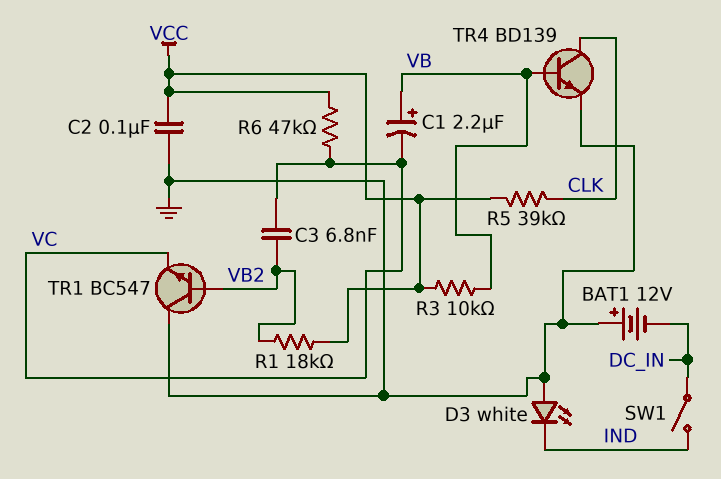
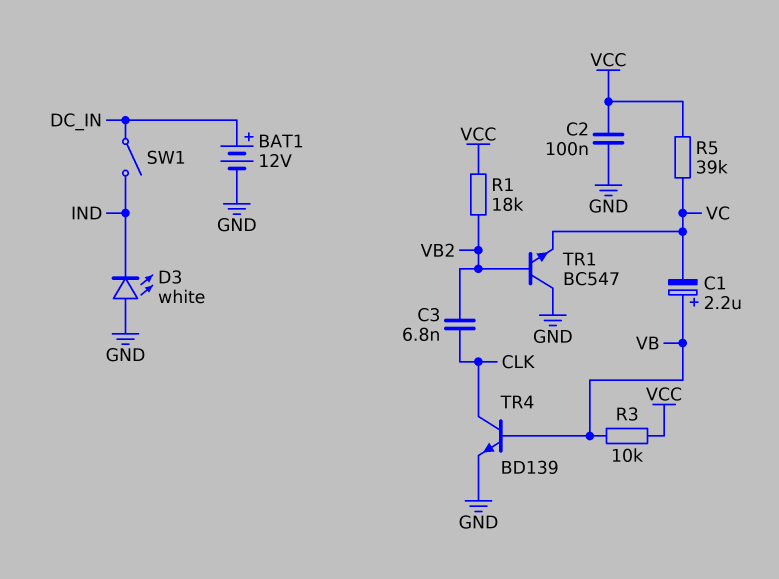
BAT1: 12V (plus GND, minus DC_IN) -> 12V (plus DC_IN, minus GND)
C3: 6.8nF (VB2, VC) -> 6.8nF (CLK, VB2)
R5: 39k (CLK, VCC) -> 39k (VC, VCC)
R6: 47k (VC, VCC) -> none

